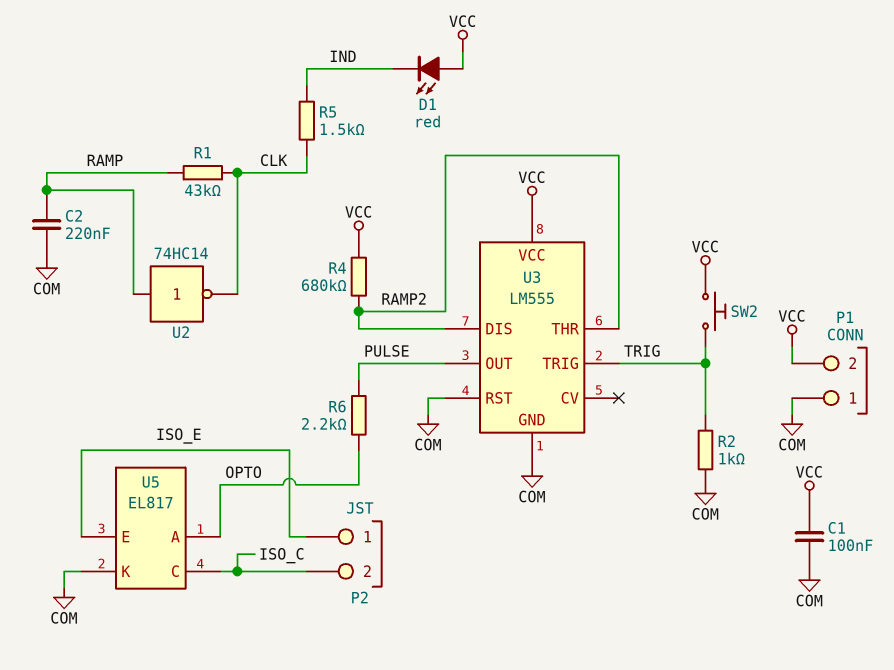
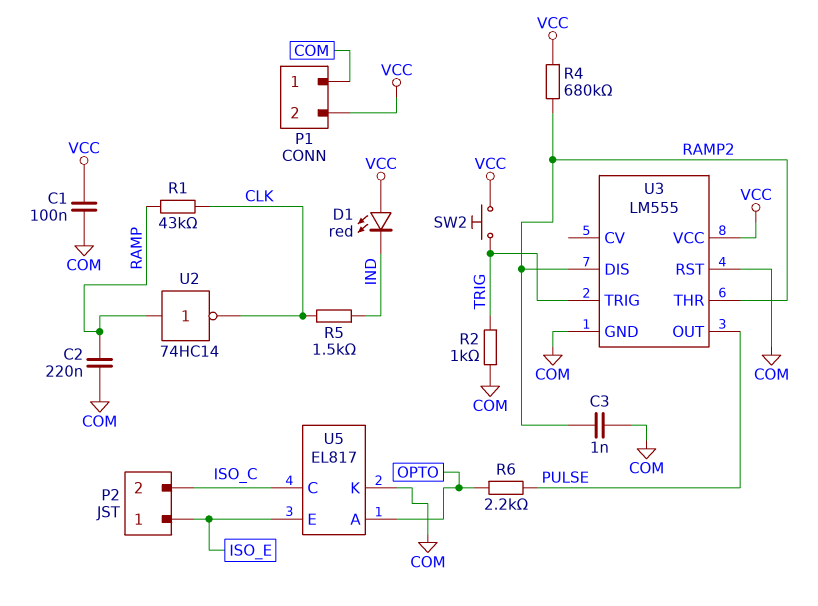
C3: none -> 1nF (COM, RAMP2)

